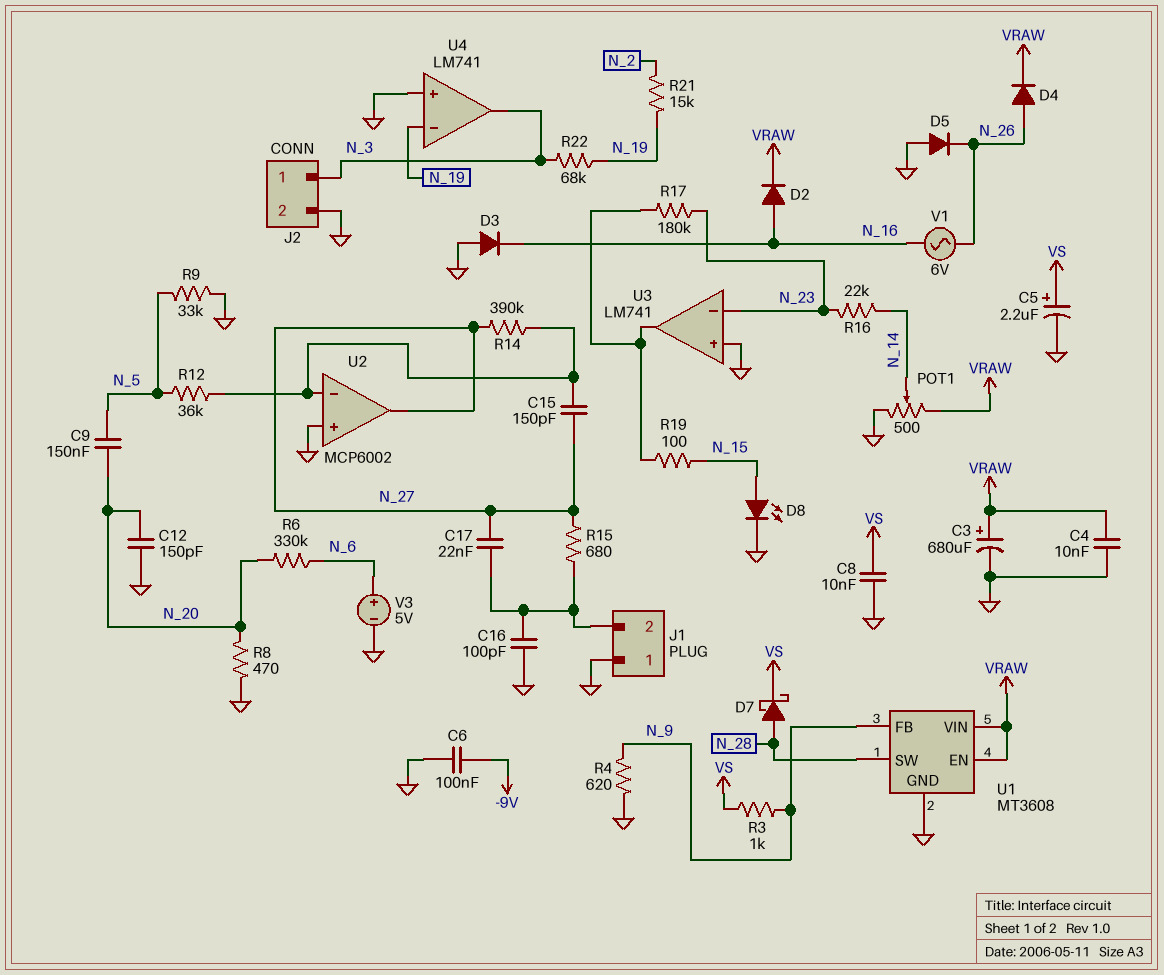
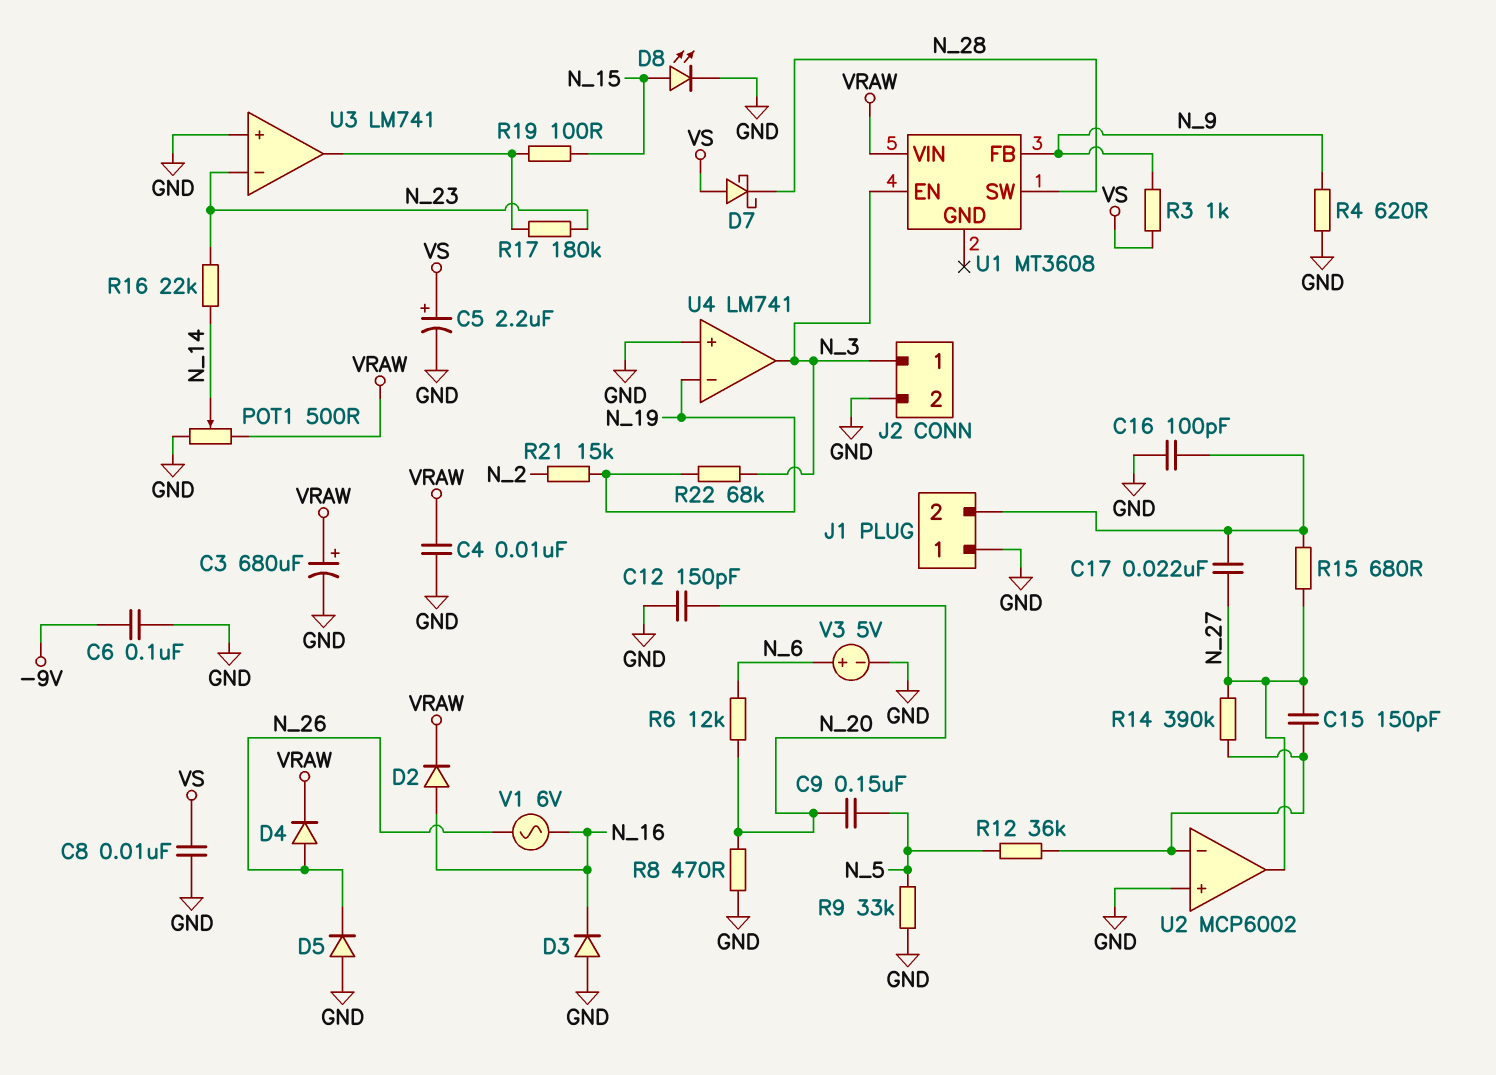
D7: schottky (A N_28, K VS) -> schottky (A VS, K N_28)
R6: 330k (N_6, N_20) -> 12k (N_6, N_20)
U1 pin EN: VRAW -> N_3
U1 pin GND: GND -> none

